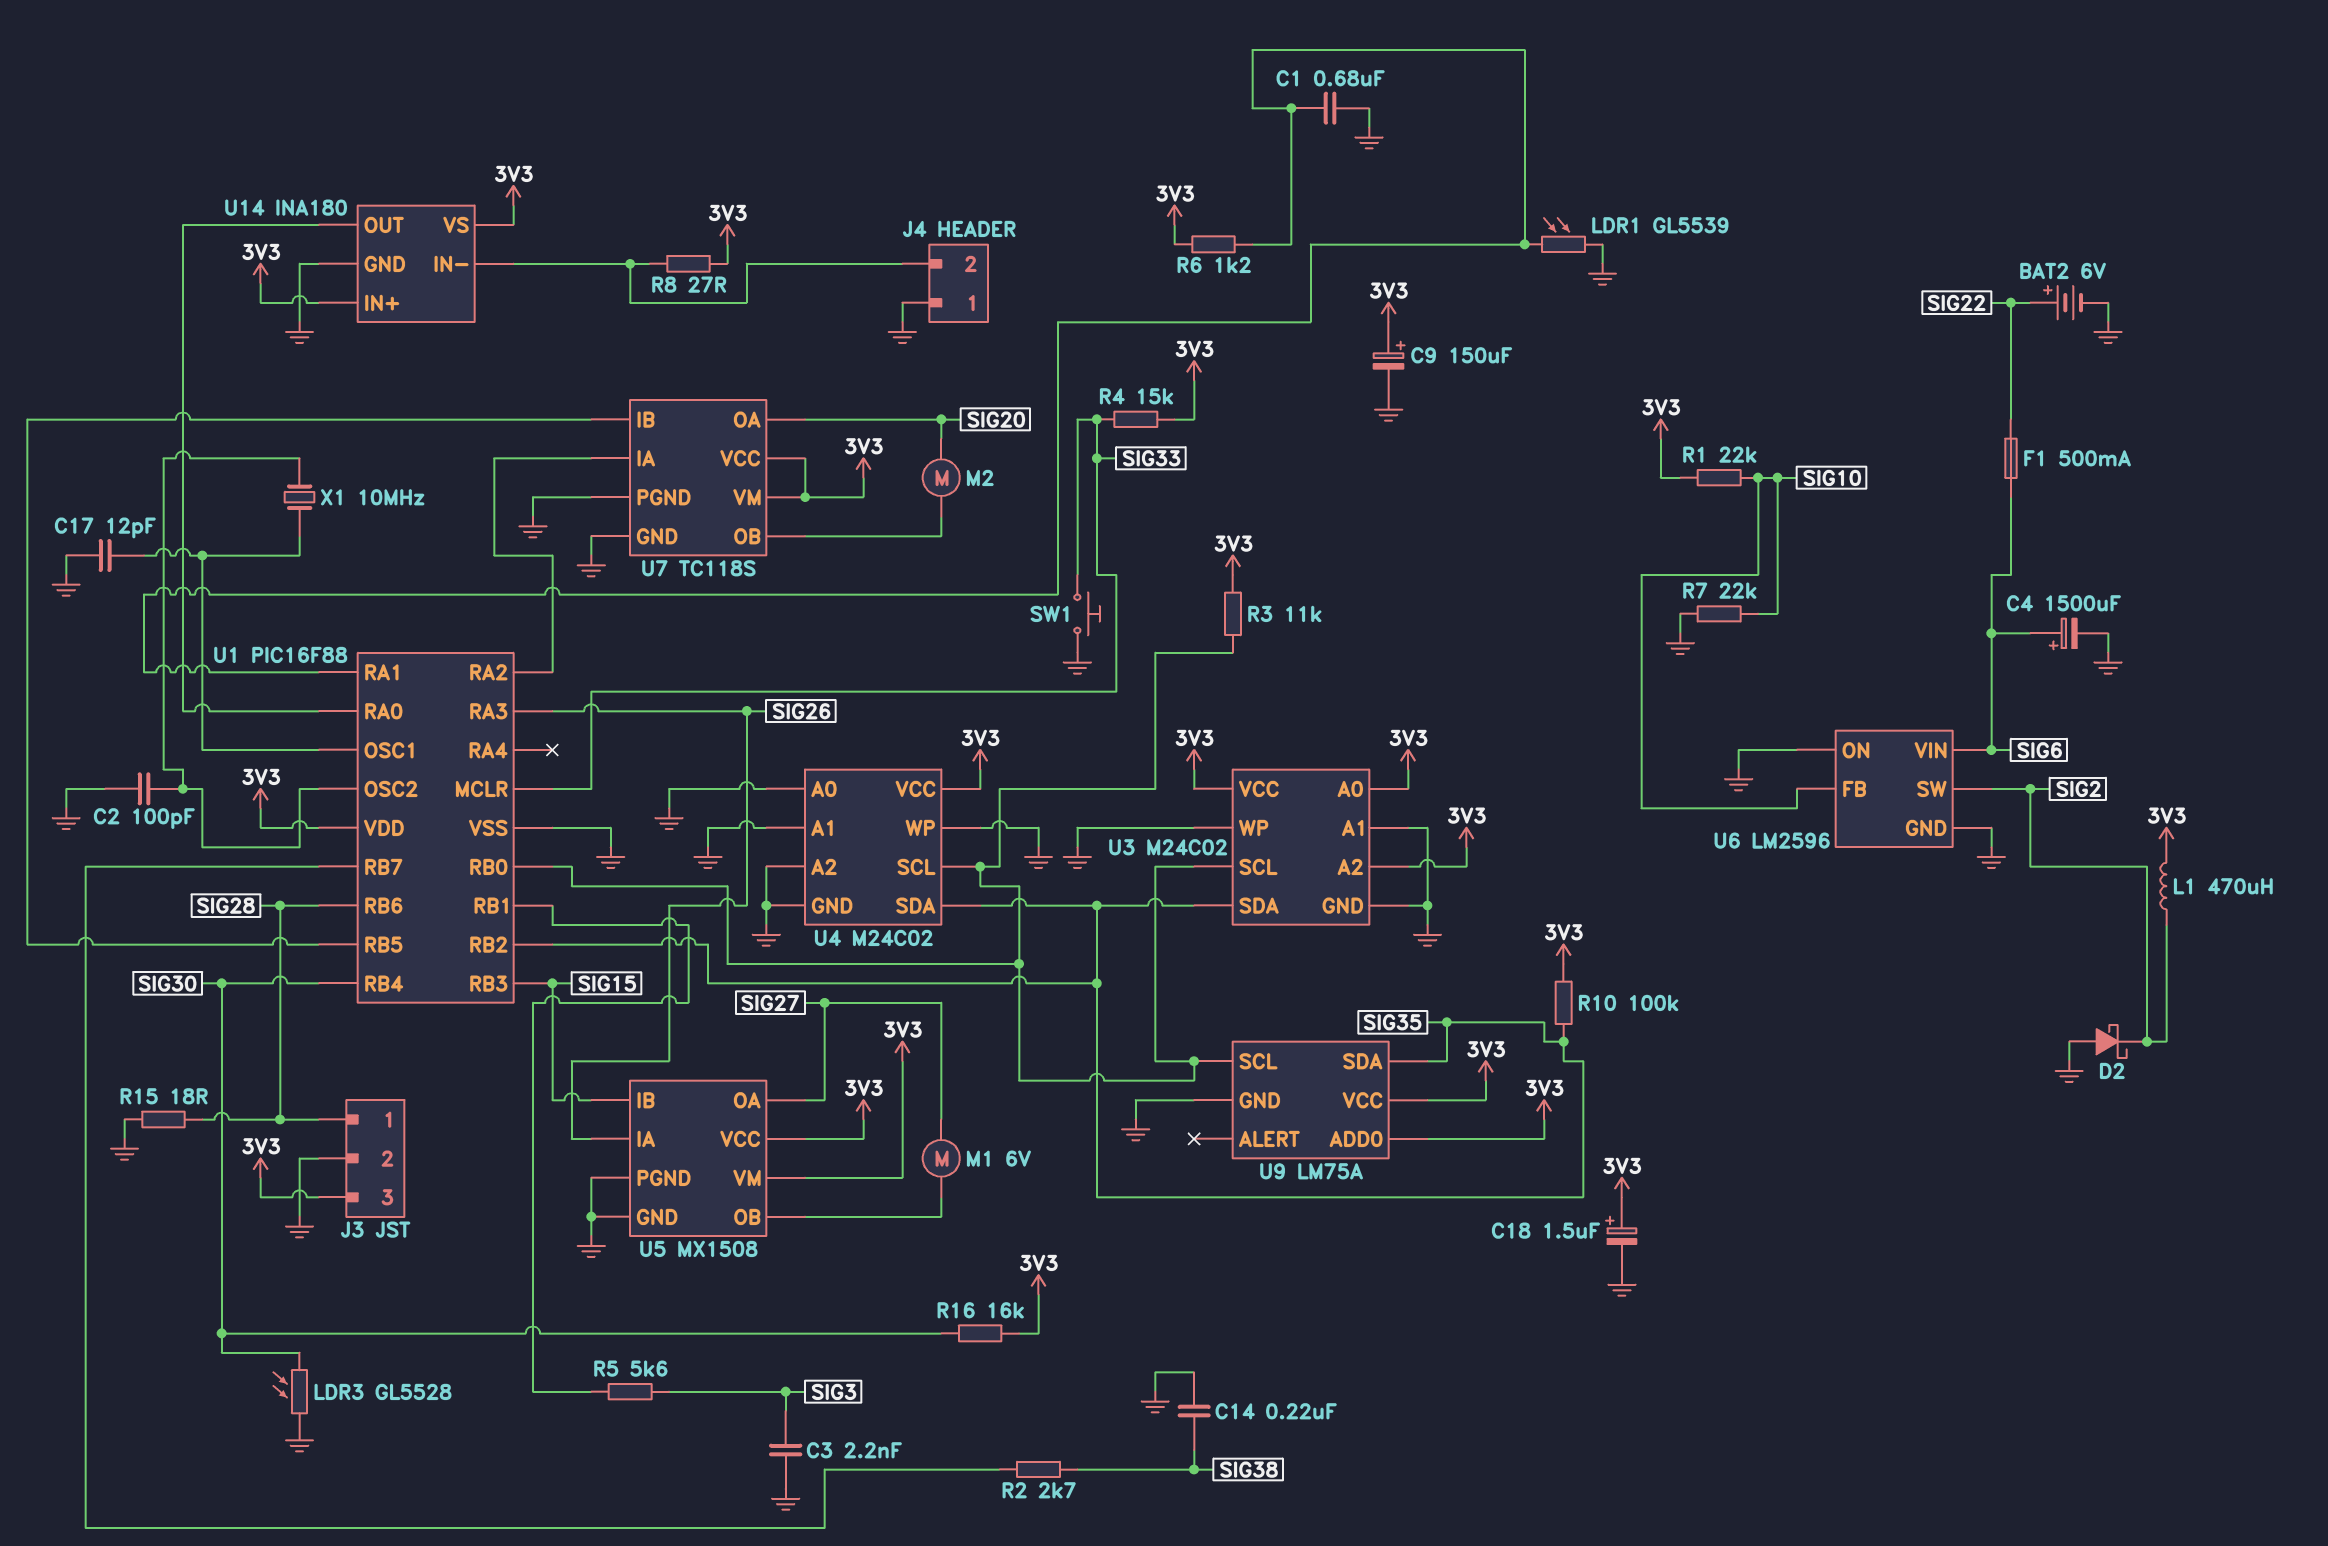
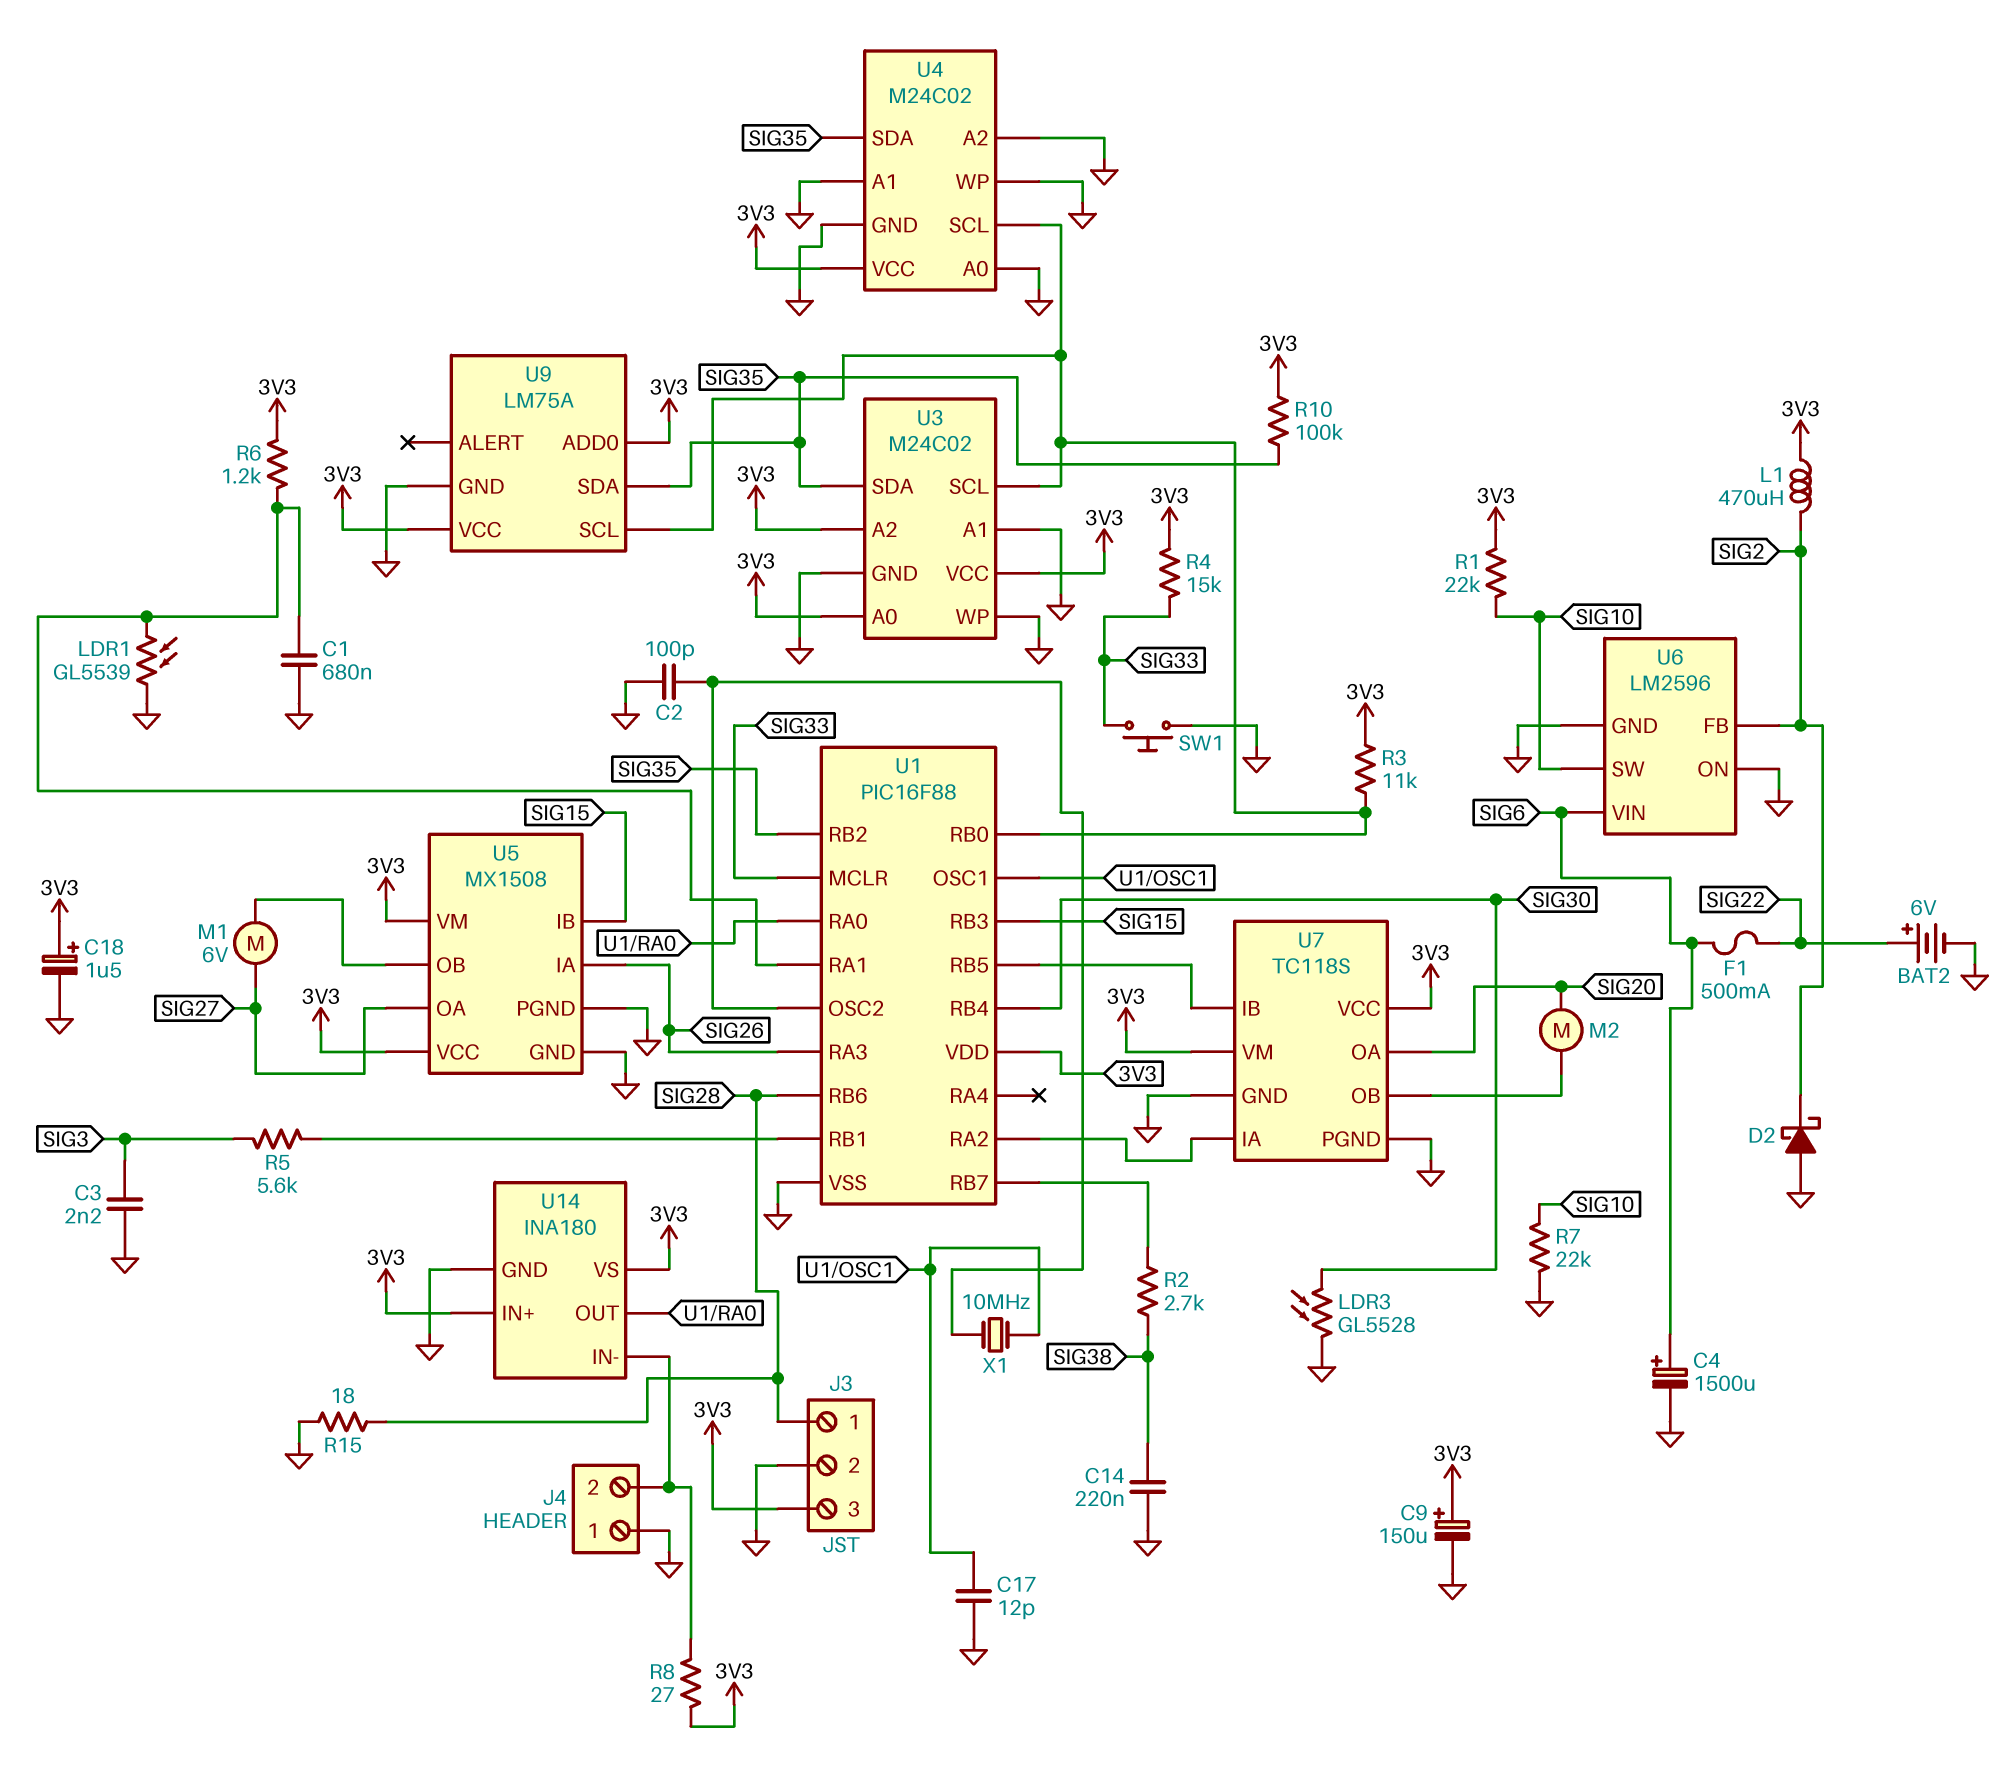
R16: 16k (3V3, SIG30) -> none
U6 pin FB: SIG10 -> SIG2
U6 pin SW: SIG2 -> SIG10

